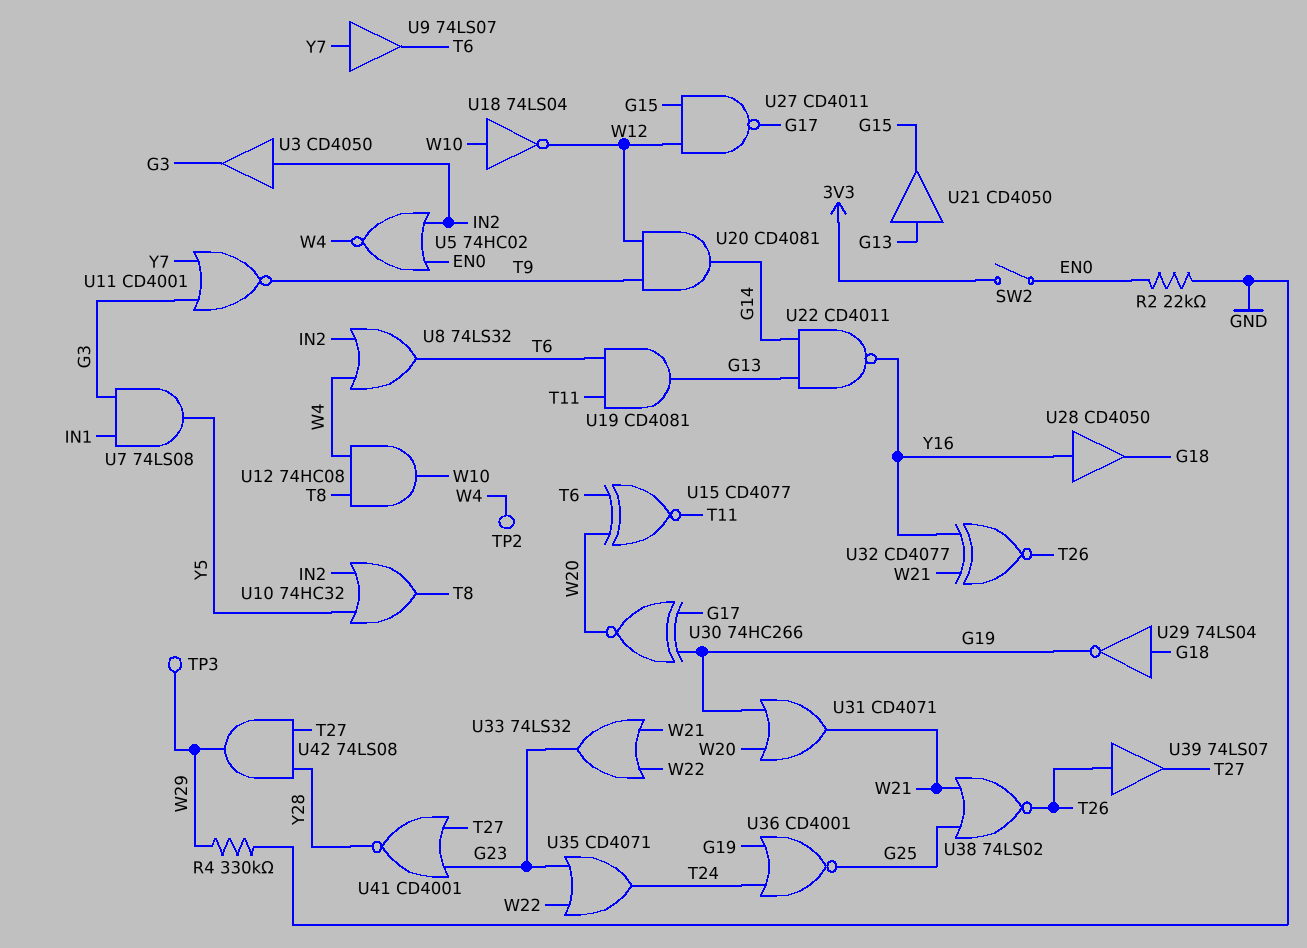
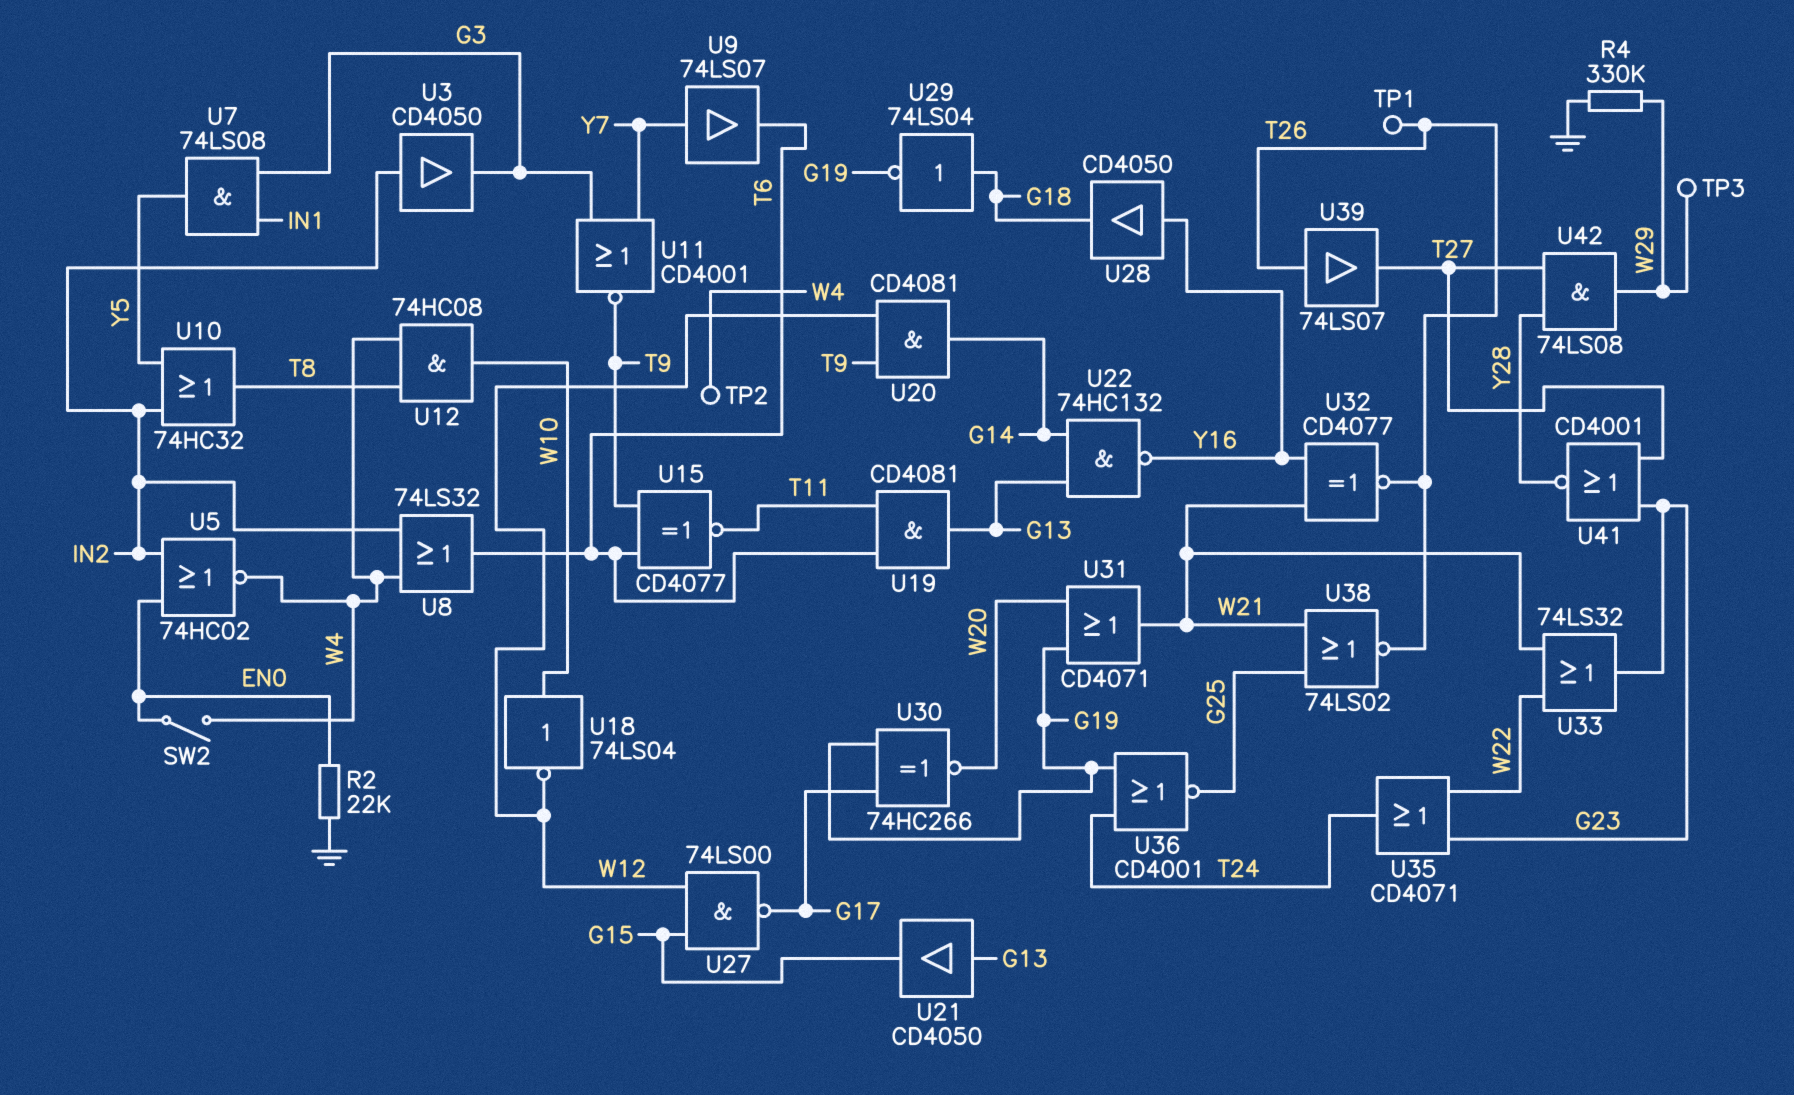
SW2: switch (3V3, EN0) -> switch (EN0, W4)
TP1: none -> test point (T26)
U15: XNOR CD4077 (in T6, in W20, out T11) -> XNOR CD4077 (in T6, in T9, out T11)
U22: NAND CD4011 (in G13, in G14, out Y16) -> NAND 74HC132 (in G13, in G14, out Y16)
U27: NAND CD4011 (in G15, in W12, out G17) -> NAND 74LS00 (in G15, in W12, out G17)

